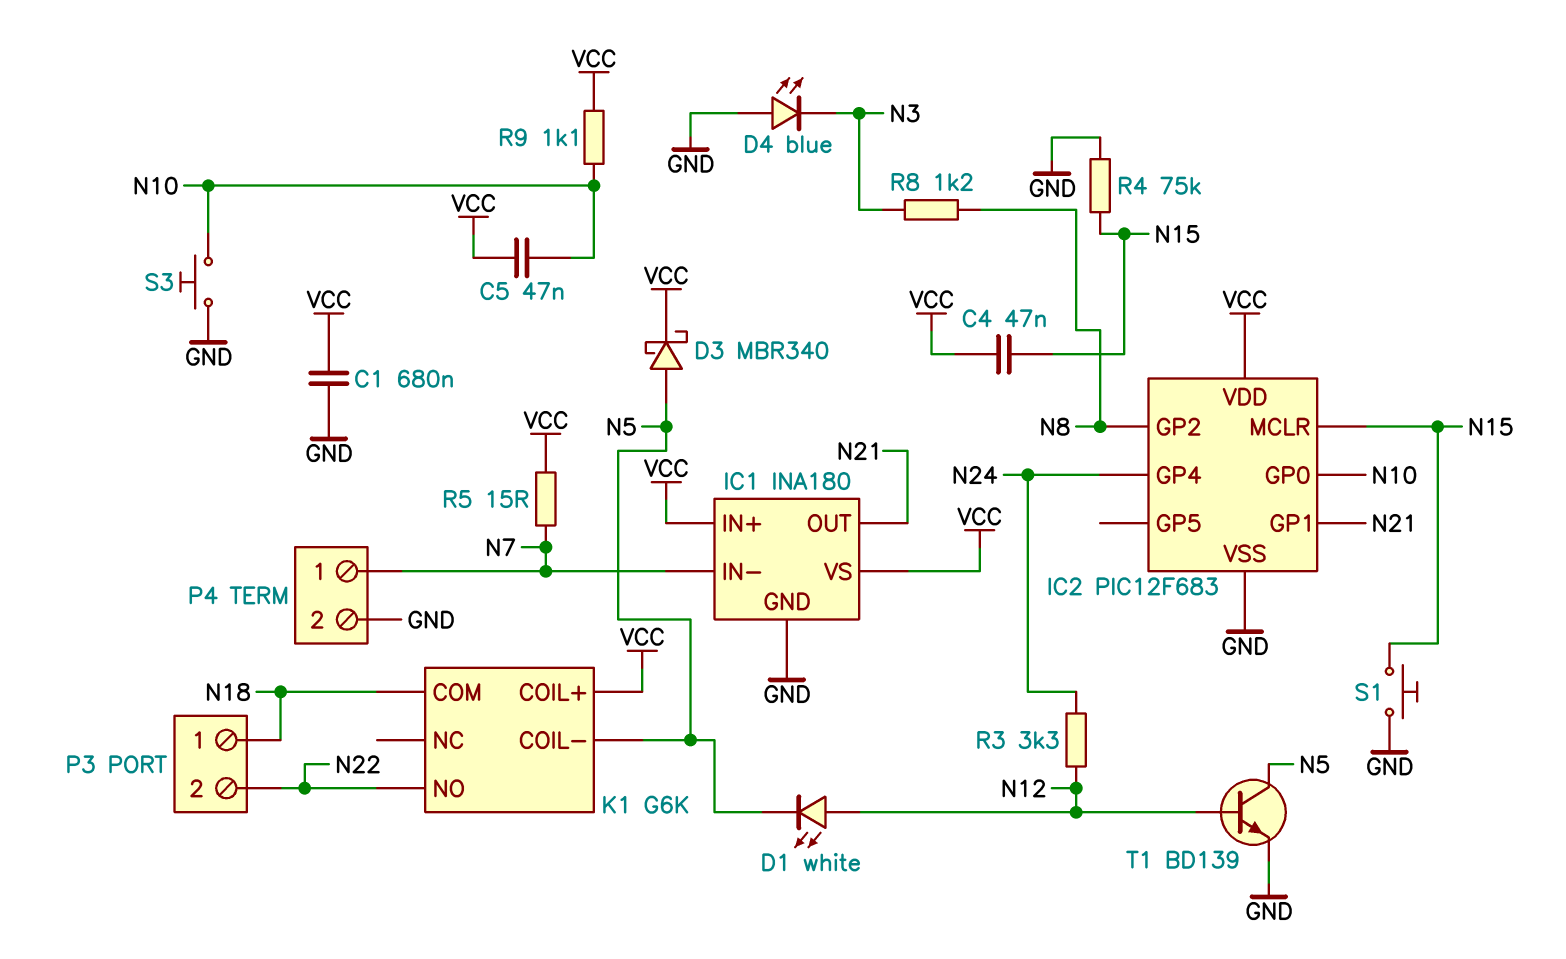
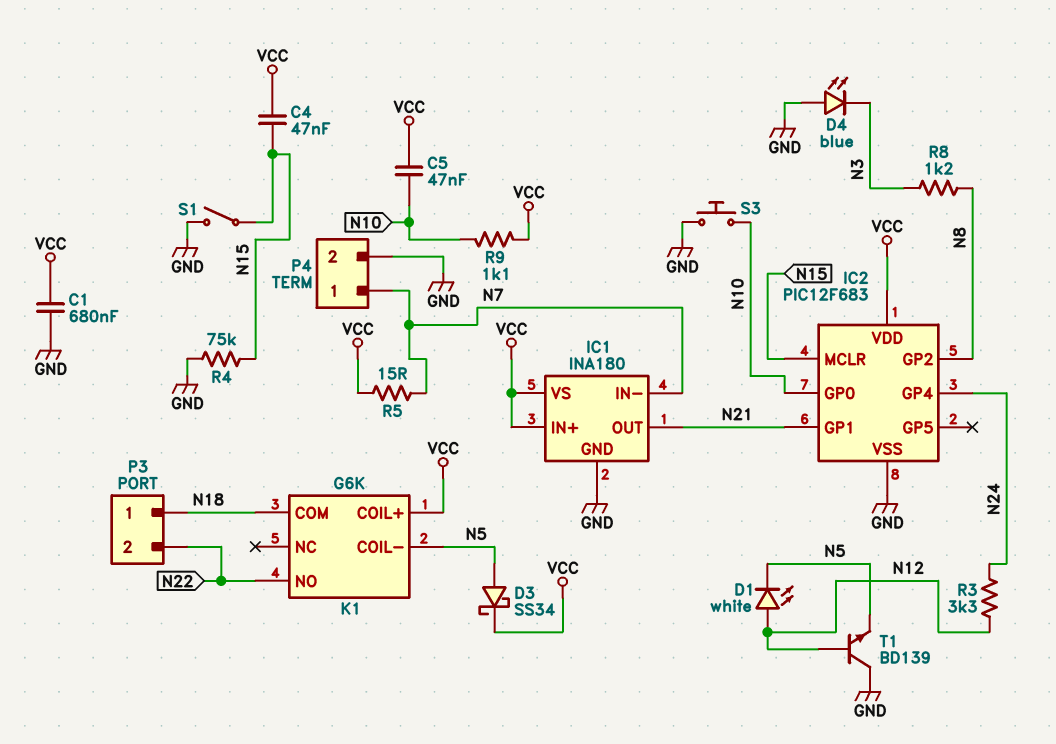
D3: schottky MBR340 (A N5, K VCC) -> schottky SS34 (A N5, K VCC)
S1: button (GND, N15) -> switch (GND, N15)
T1: NPN BD139 (B N12, C N5, E GND) -> NPN BD139 (B N12, C GND, E N5)

